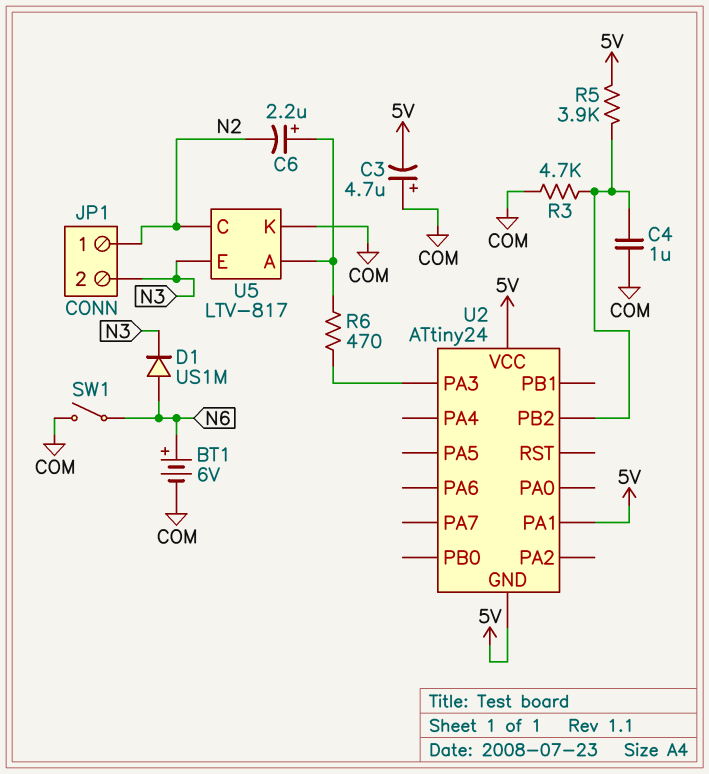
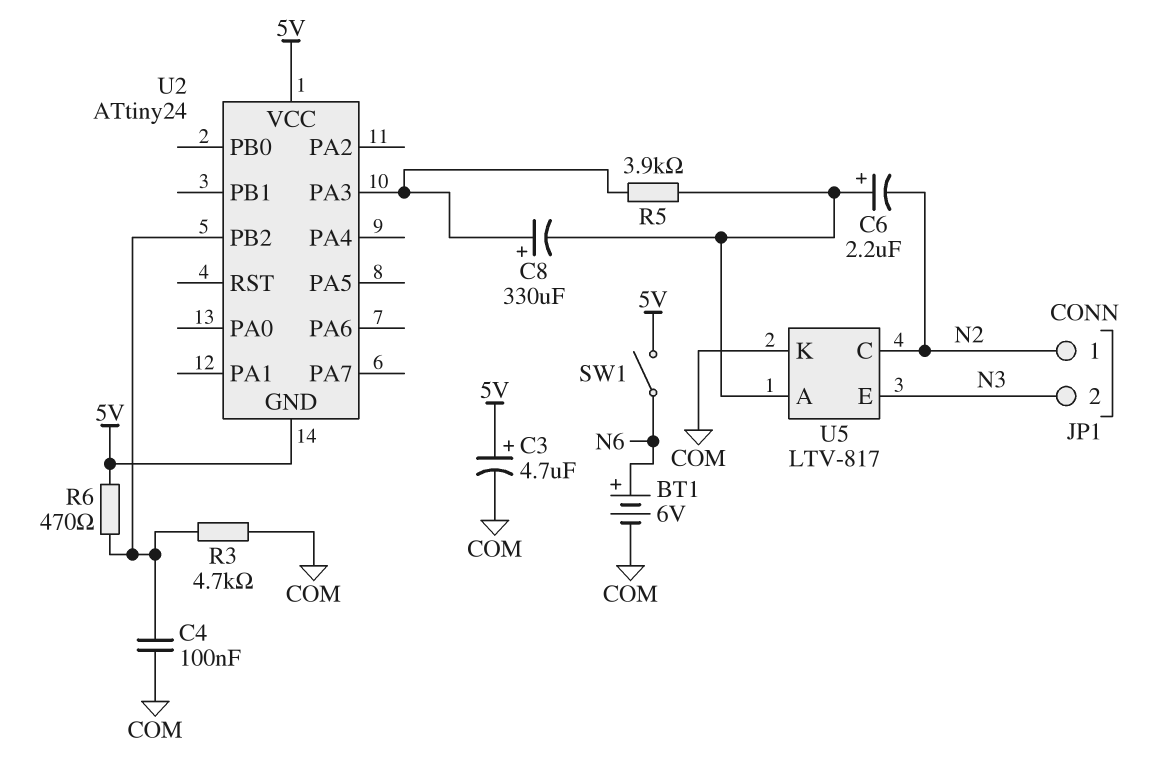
C3: 4.7uF (plus COM, minus 5V) -> 4.7uF (plus 5V, minus COM)
C4: 1uF (COM, U2/PB2) -> 100nF (COM, U2/PB2)
C8: none -> 330uF (plus U2/PA3, minus U5/A)
D1: diode US1M (A N6, K N3) -> none
R5: 3.9k (5V, U2/PB2) -> 3.9k (U2/PA3, U5/A)
R6: 470 (U2/PA3, U5/A) -> 470 (5V, U2/PB2)
SW1: switch (COM, N6) -> switch (5V, N6)
U2 pin PA1: 5V -> none

